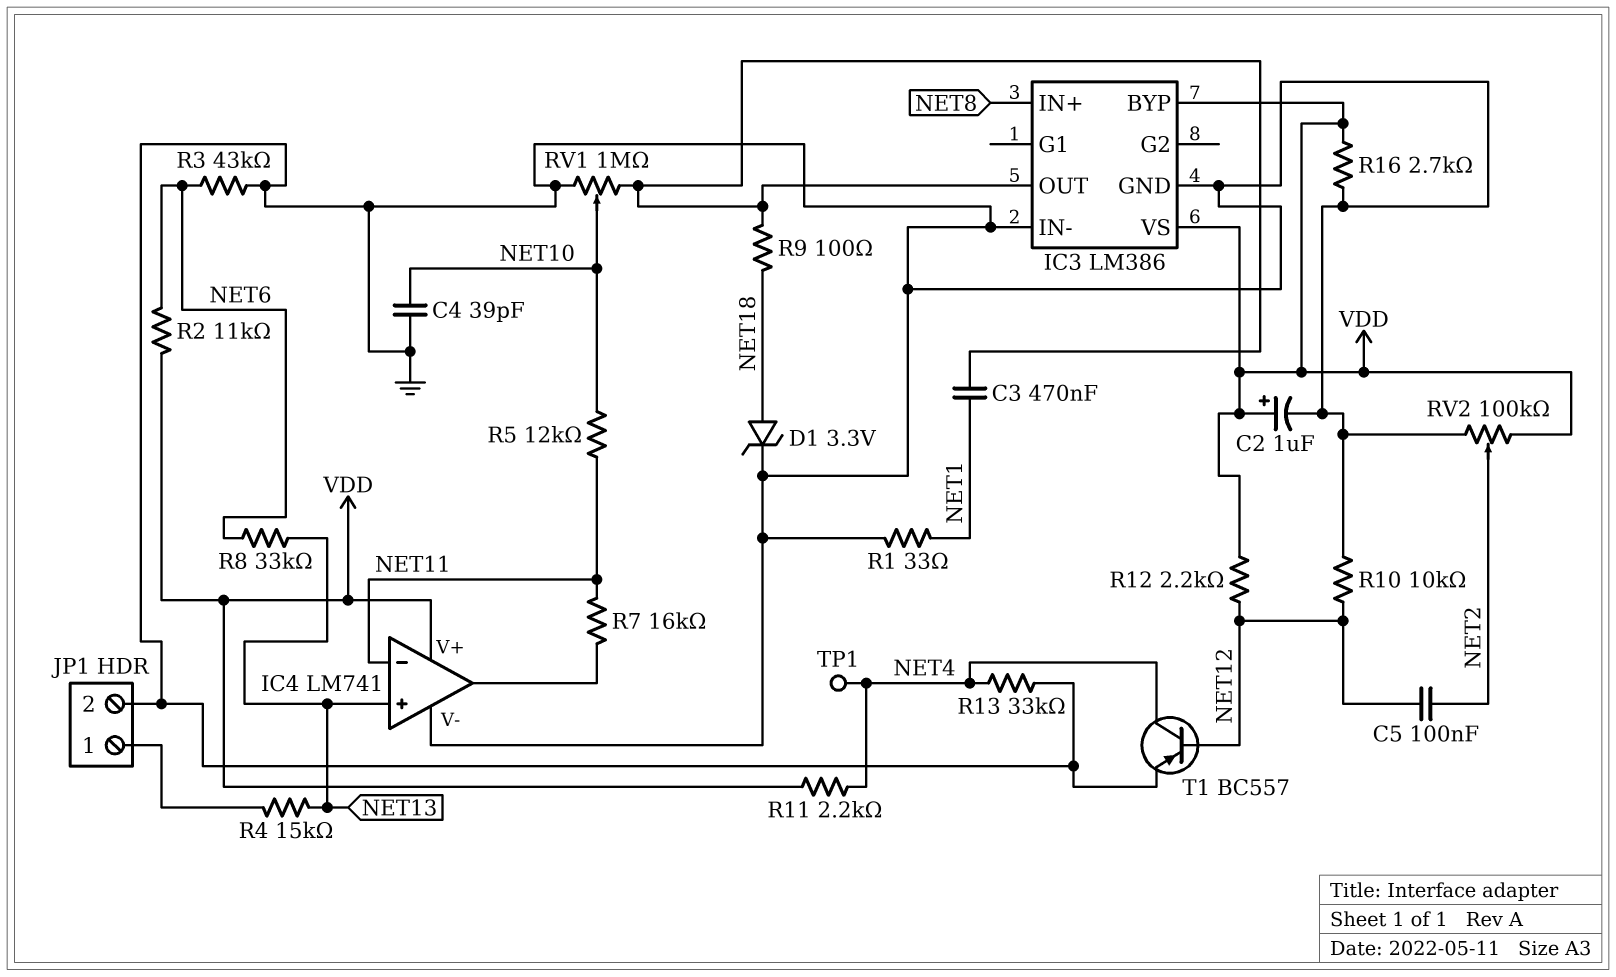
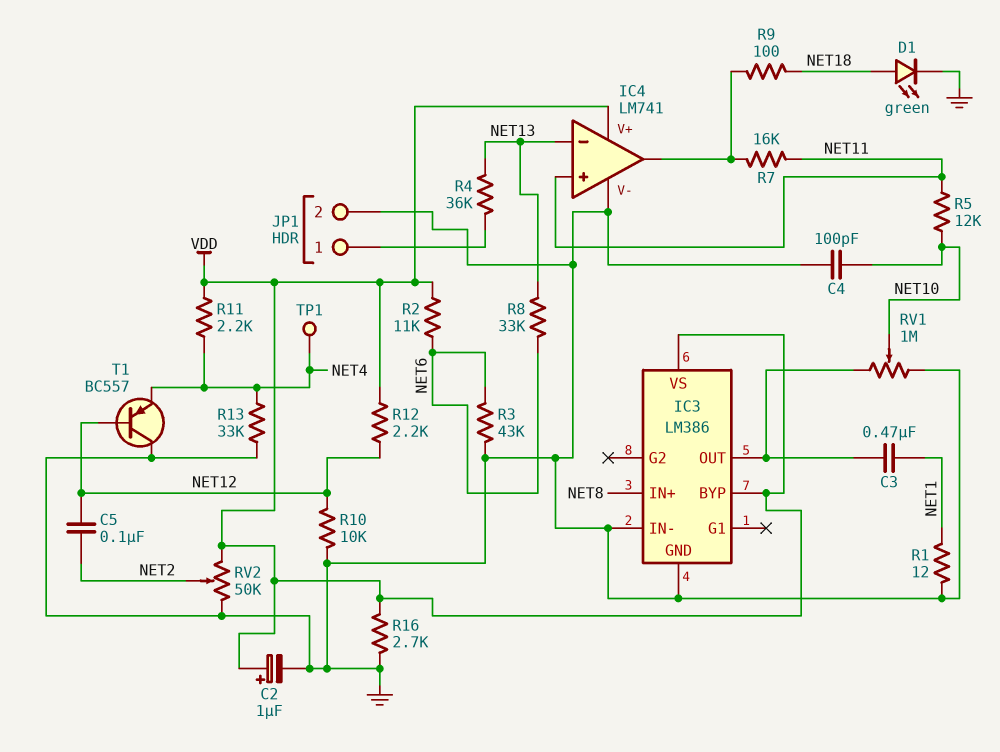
C4: 39pF (GND, NET10) -> 100pF (GND, NET10)
D1: zener 3.3V (A NET18, K GND) -> LED green (A NET18, K GND)
IC4 pin in+: NET13 -> NET11
IC4 pin in-: NET11 -> NET13
R1: 33 (GND, NET1) -> 12 (GND, NET1)
R4: 15k (JP1/1, NET13) -> 36k (JP1/1, NET13)
R9: 100 (IC3/OUT, NET18) -> 100 (IC4/out, NET18)
RV2: 100k (GND, VDD, wiper NET2) -> 50k (GND, VDD, wiper NET2)
T1: PNP BC557 (B NET12, C NET4, E GND) -> PNP BC557 (B NET12, C GND, E NET4)

